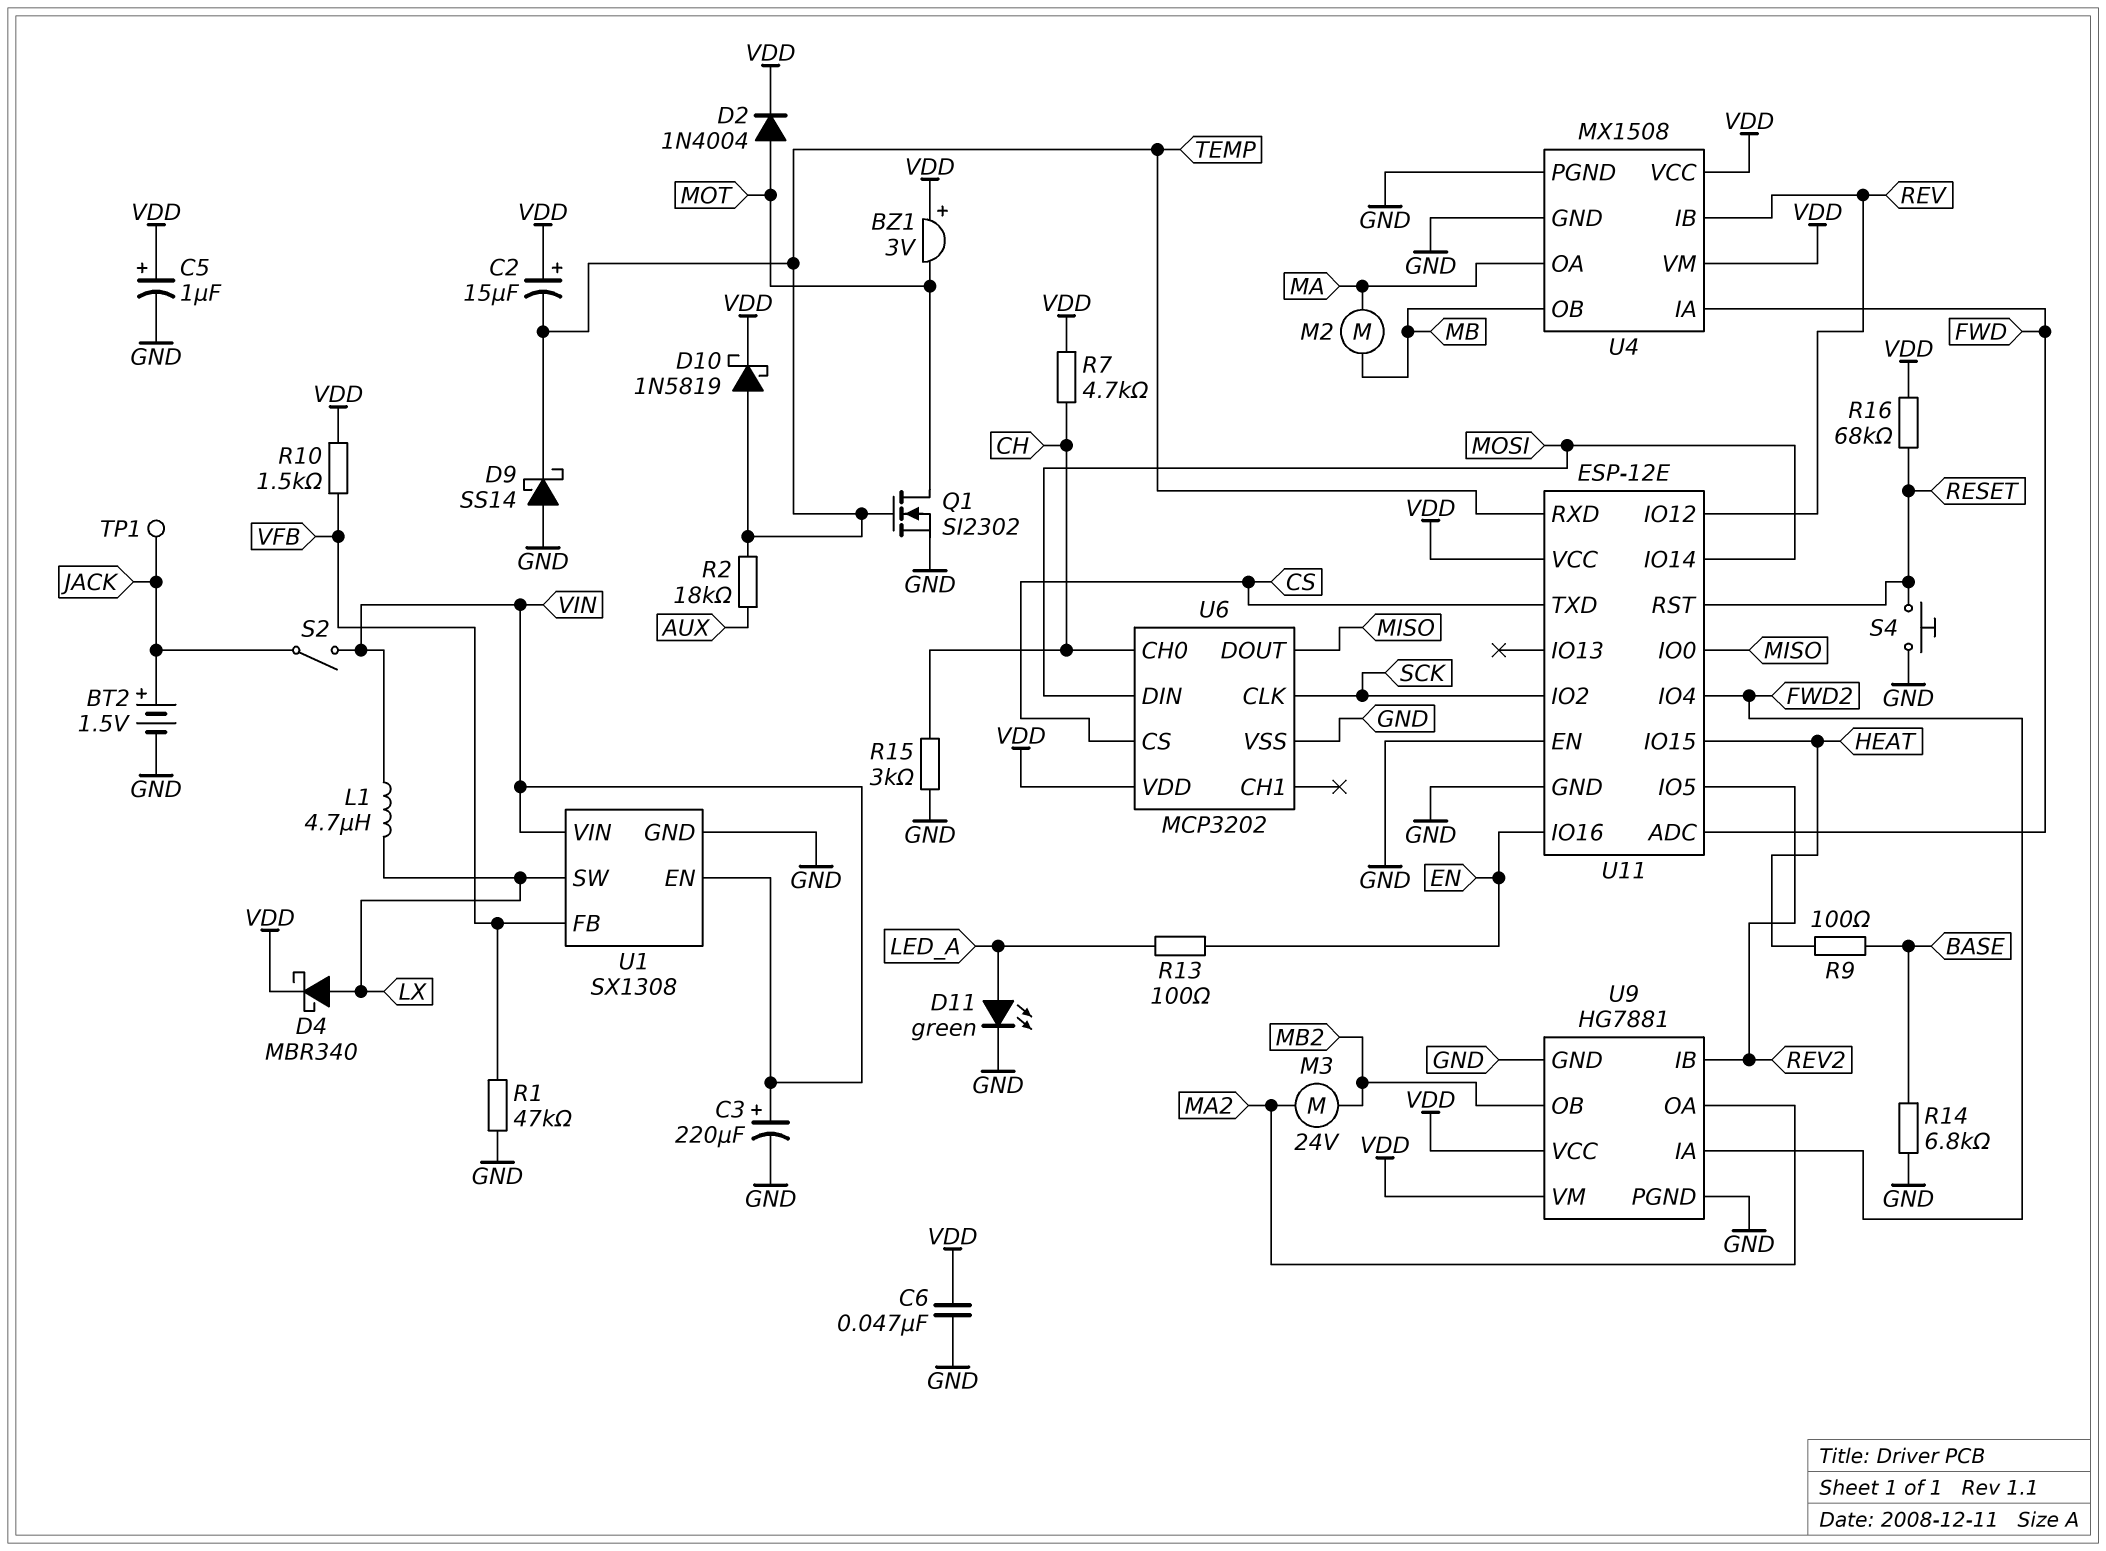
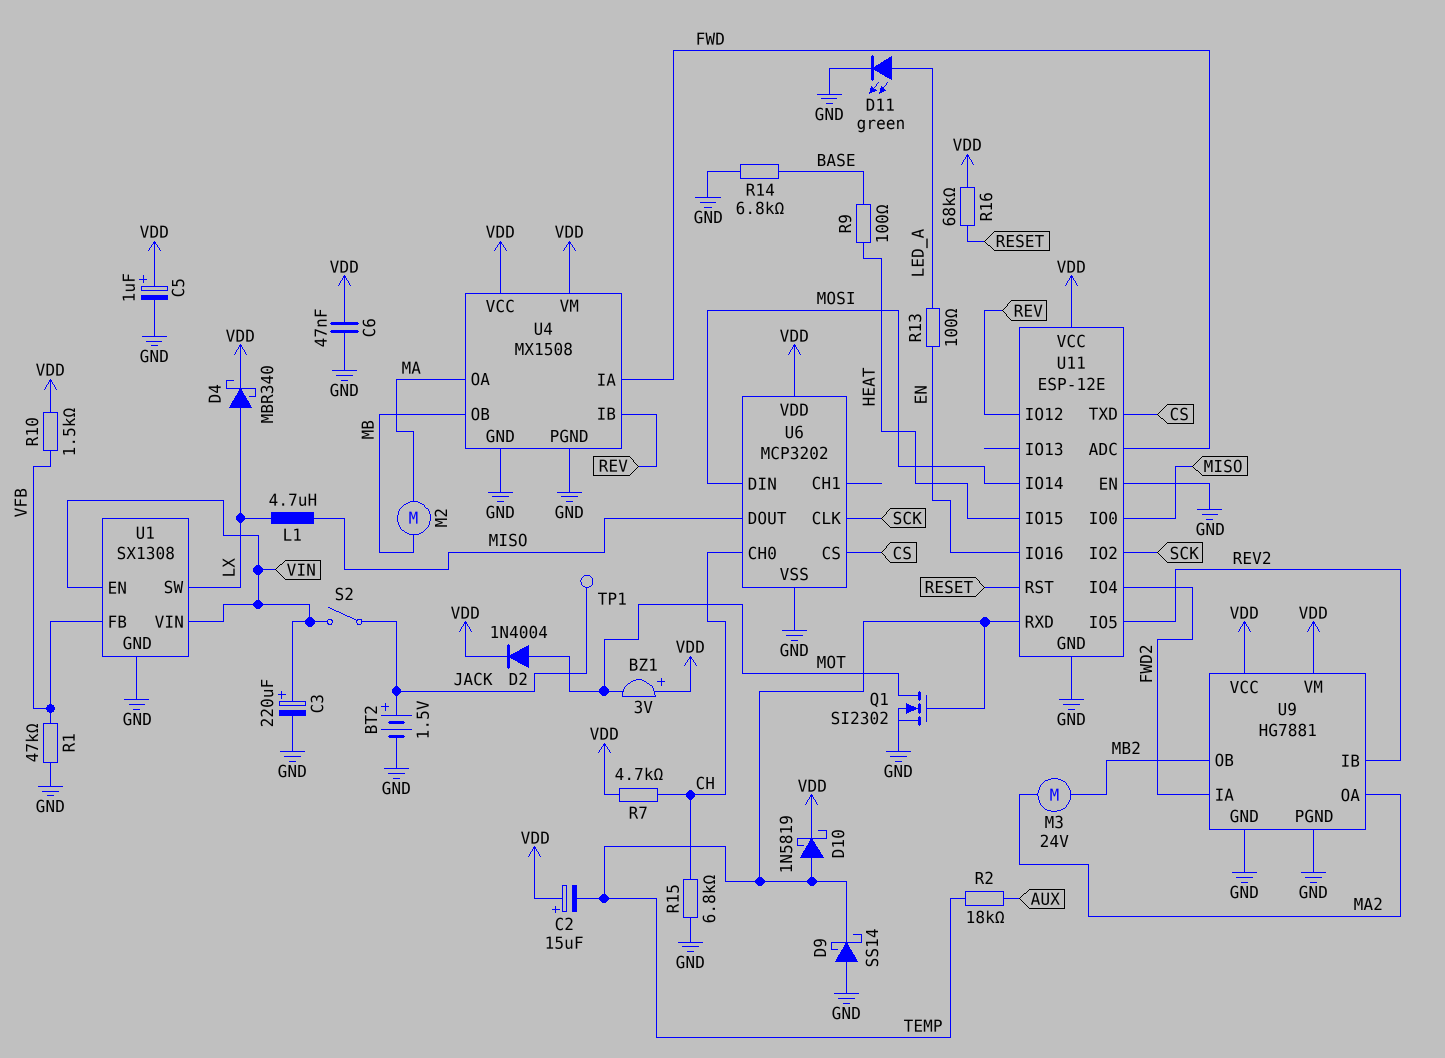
L1: 4.7uH (LX, VIN) -> 4.7uH (LX, MISO)
R15: 3k (CH, GND) -> 6.8k (CH, GND)
S4: button (GND, RESET) -> none

